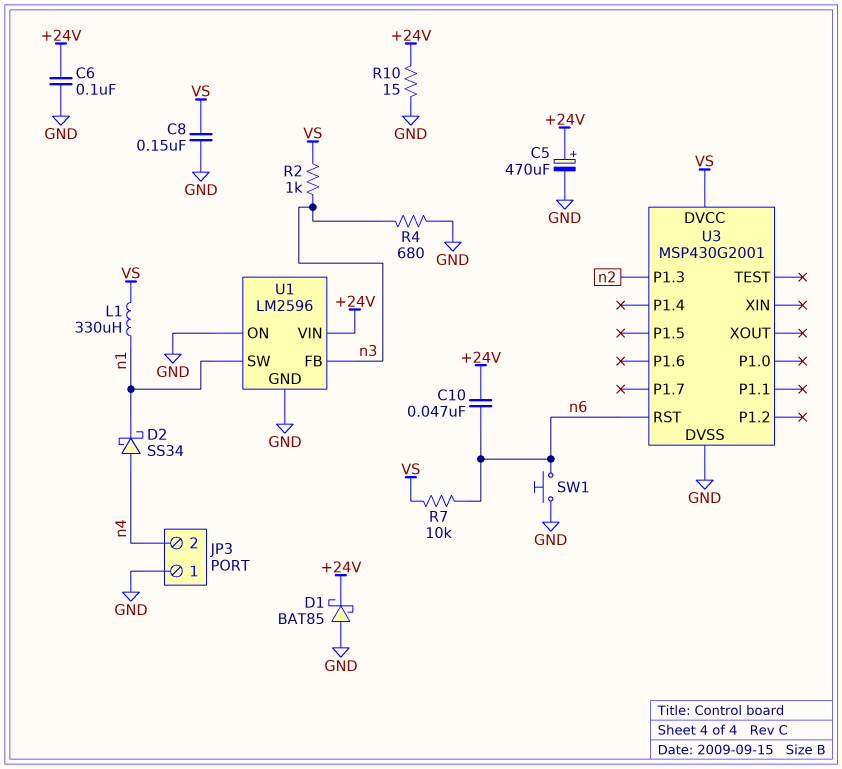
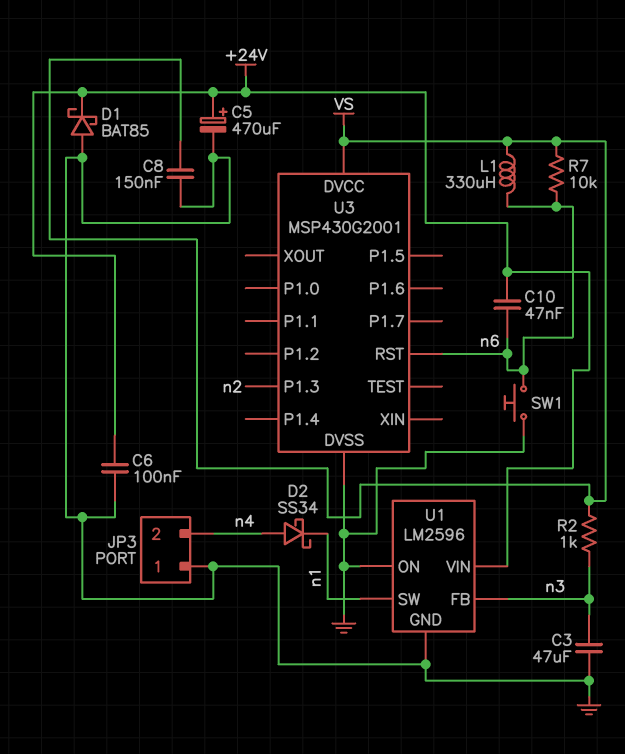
C3: none -> 47uF (GND, n3)
L1: 330uH (VS, n1) -> 330uH (VS, n6)
R4: 680 (GND, n3) -> none
R10: 15 (+24V, GND) -> none

